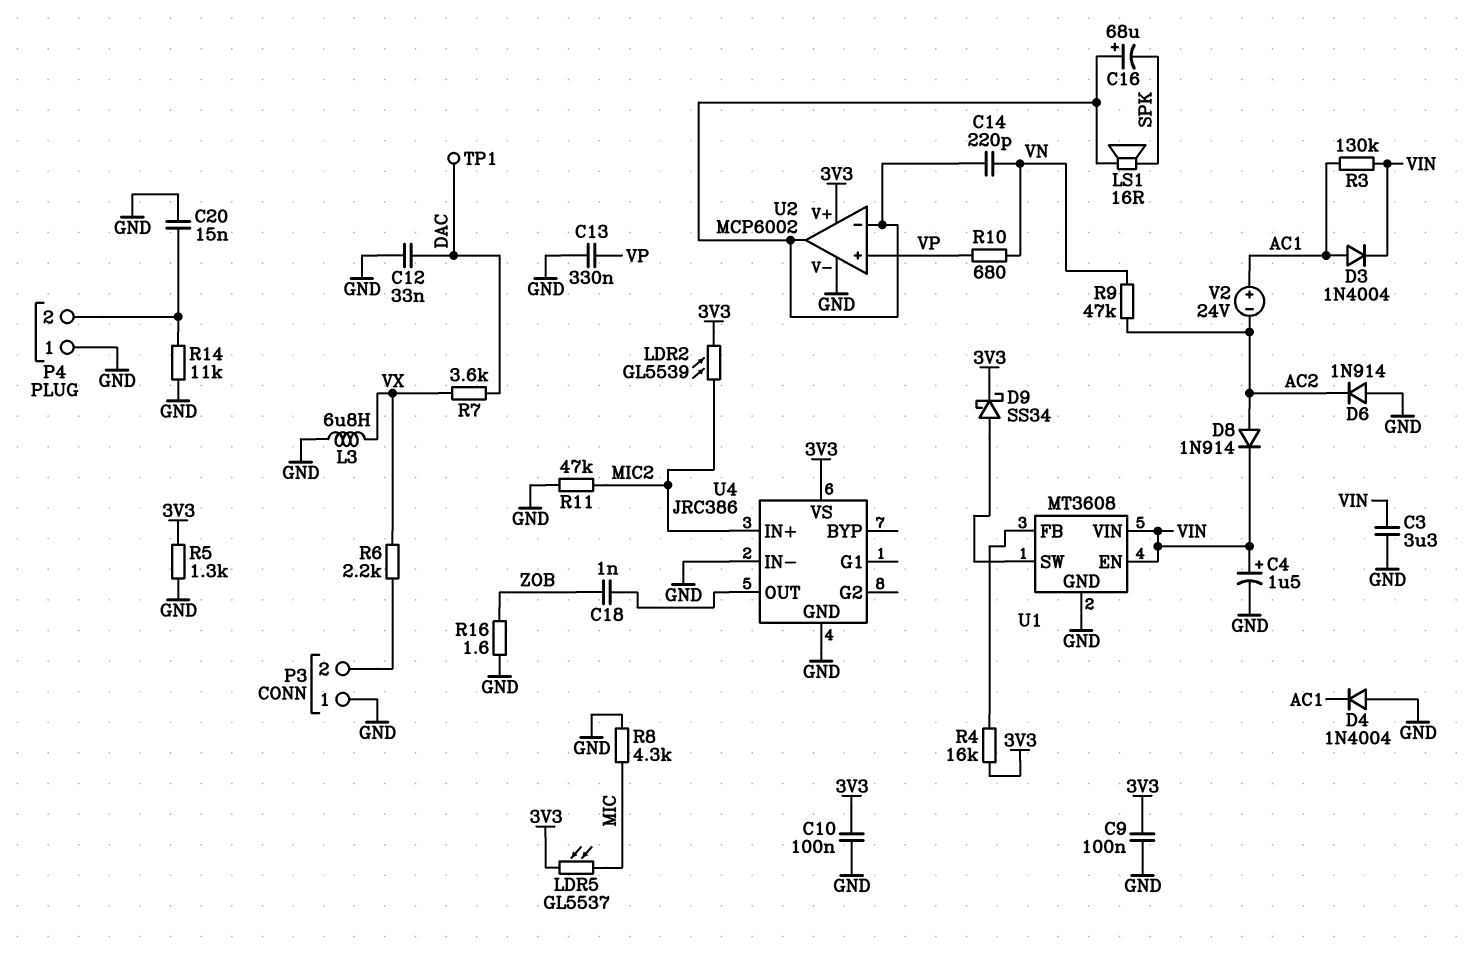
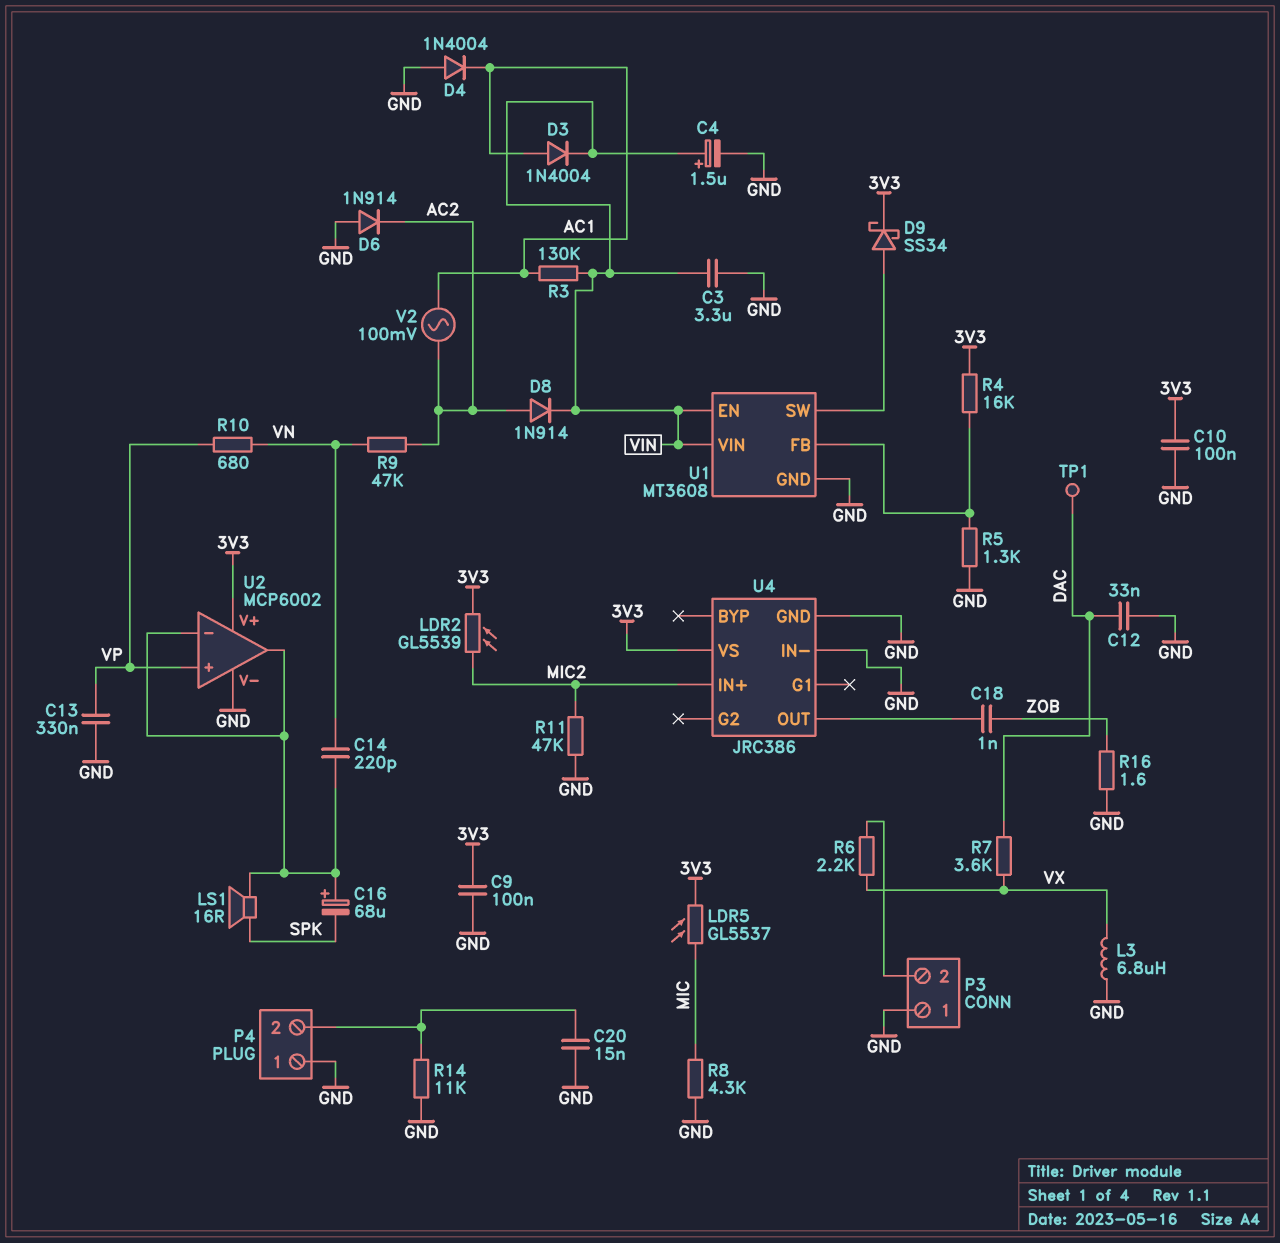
R5: 1.3k (3V3, GND) -> 1.3k (GND, U1/FB)
V2: 24V (plus AC1, minus AC2) -> AC 100mV (AC1, AC2)

